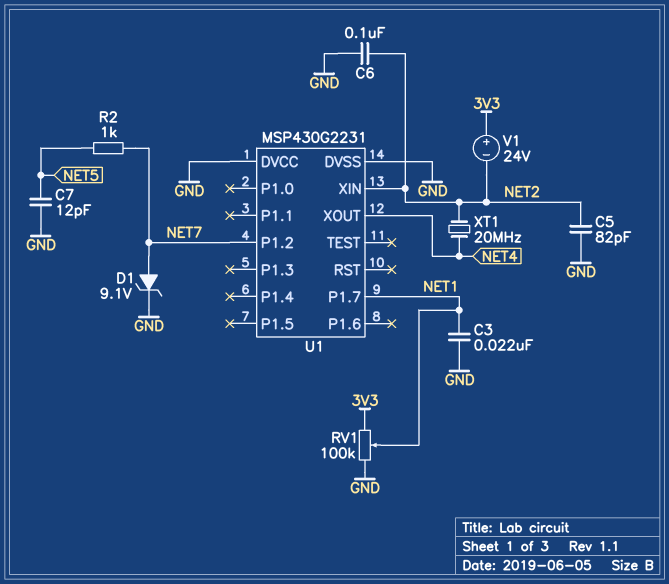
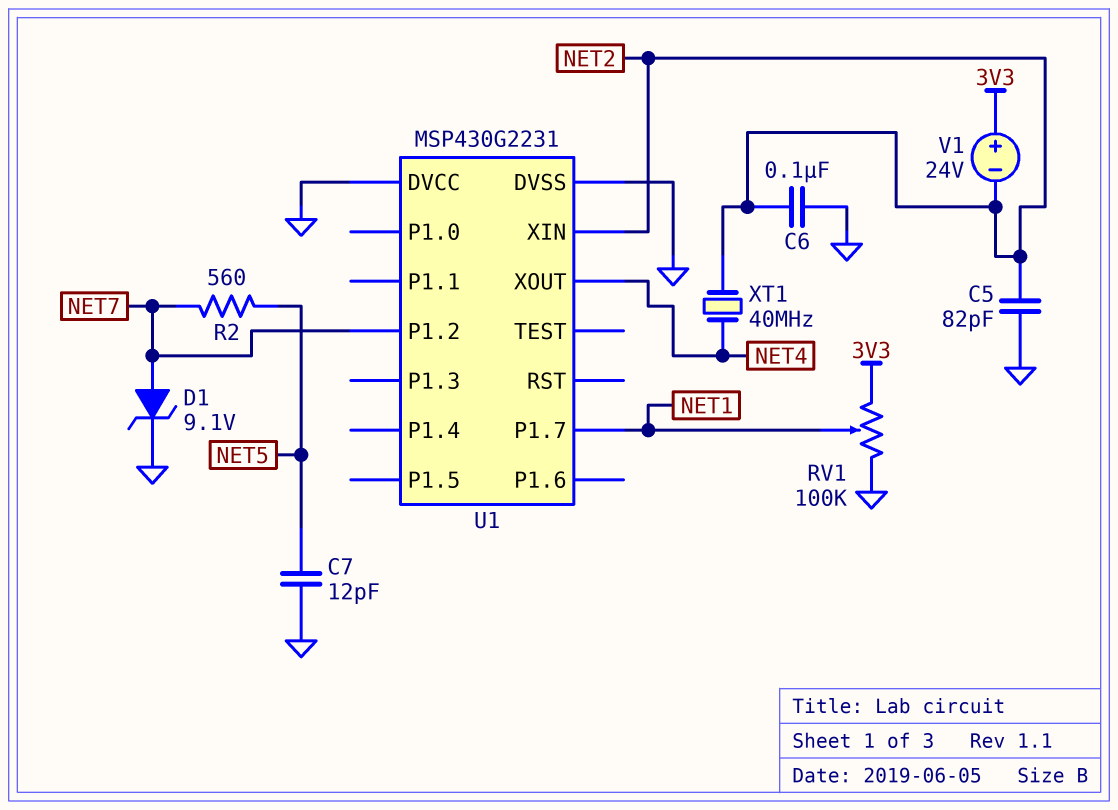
C3: 22nF (GND, NET1) -> none
R2: 1k (NET5, NET7) -> 560 (NET5, NET7)
XT1: 20MHz (NET2, NET4) -> 40MHz (NET2, NET4)

